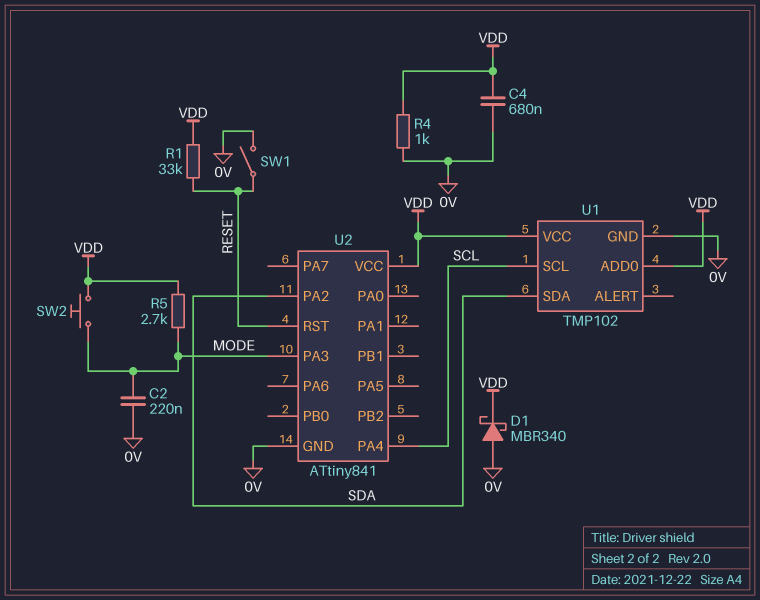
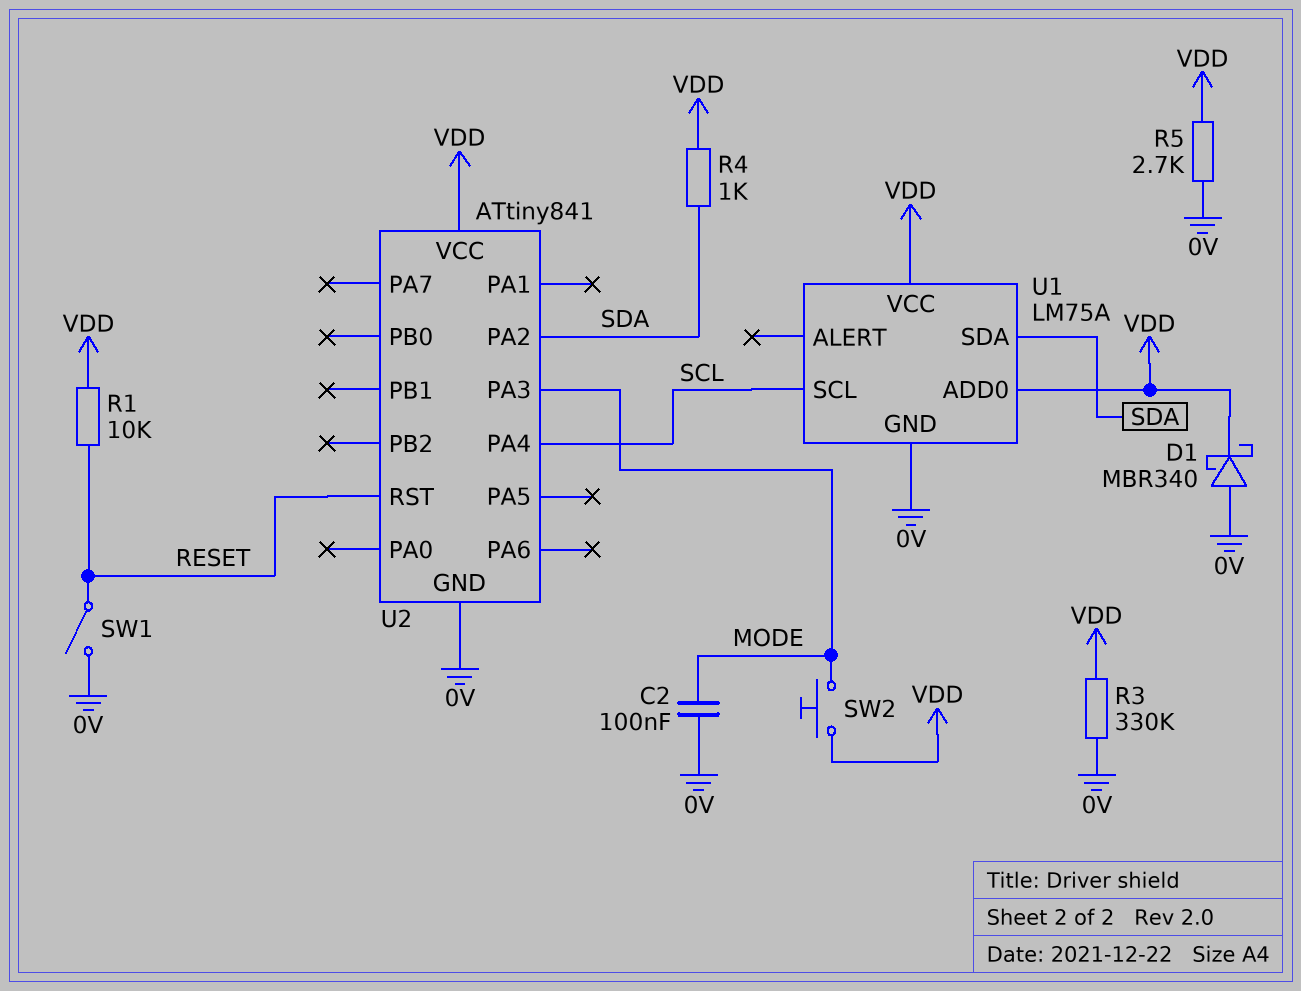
C2: 220nF (0V, MODE) -> 100nF (0V, MODE)
C4: 680nF (0V, VDD) -> none
R1: 33k (RESET, VDD) -> 10k (RESET, VDD)
R3: none -> 330k (0V, VDD)
R4: 1k (0V, VDD) -> 1k (SDA, VDD)
R5: 2.7k (MODE, VDD) -> 2.7k (0V, VDD)
U1: TMP102 -> LM75A

